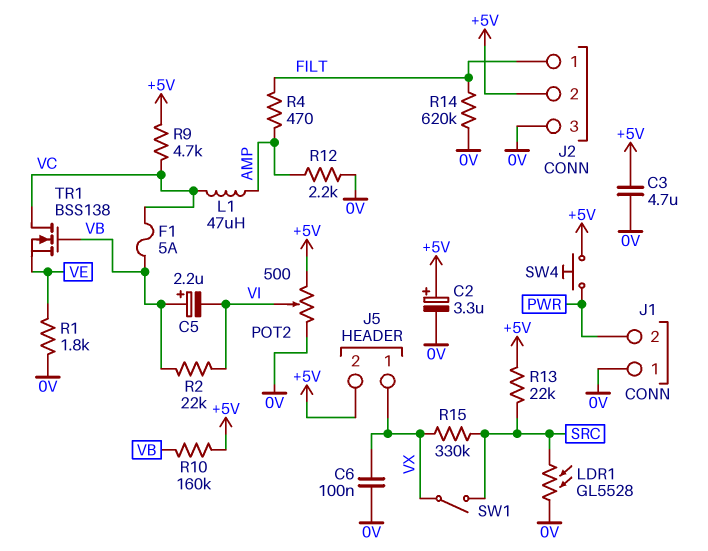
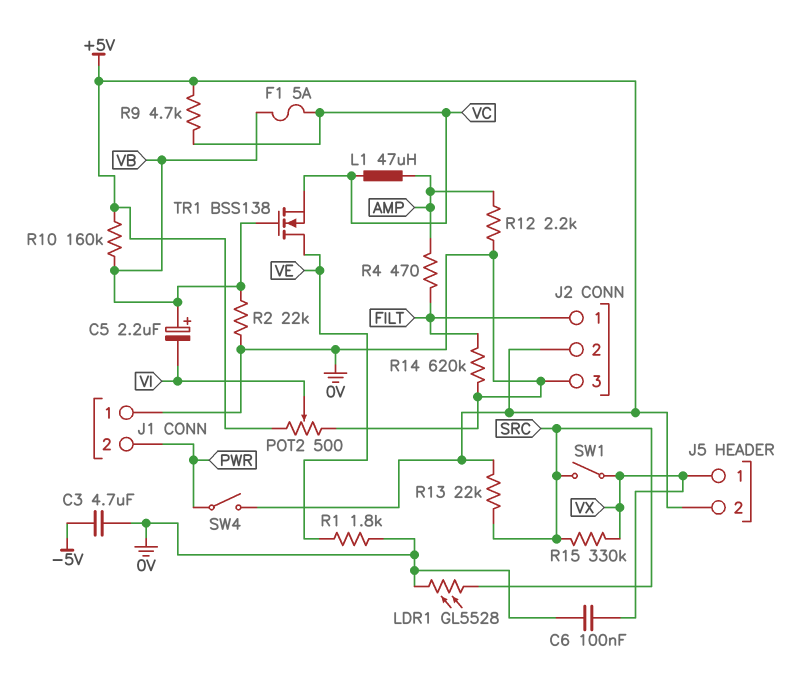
C2: 3.3uF (plus +5V, minus 0V) -> none
C3: 4.7uF (+5V, 0V) -> 4.7uF (-5V, 0V)
R2: 22k (VB, VI) -> 22k (0V, VB)
SW4: button (+5V, PWR) -> switch (+5V, PWR)
TR1: NMOS BSS138 (G VB, D VC, S VE) -> NMOS BSS138 (G VB, D VE, S VC)

